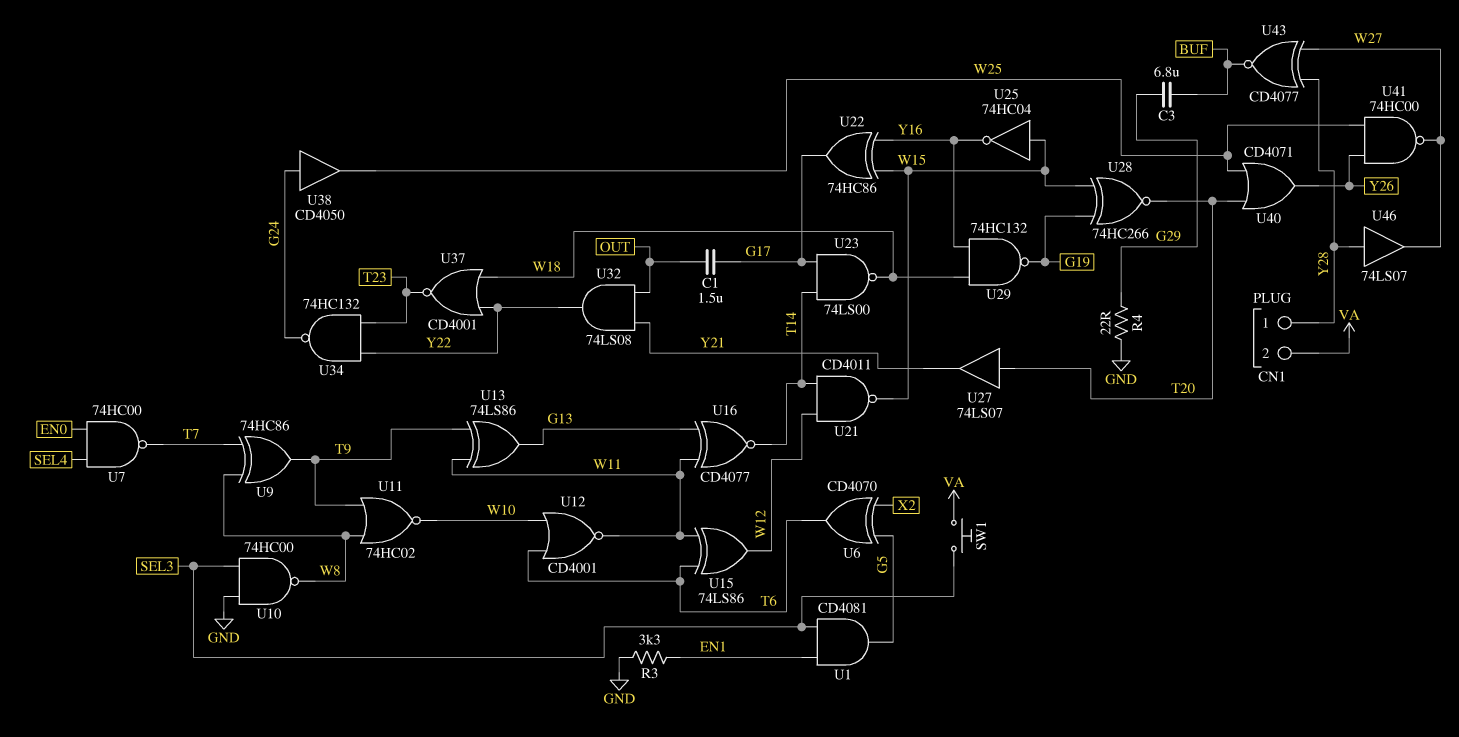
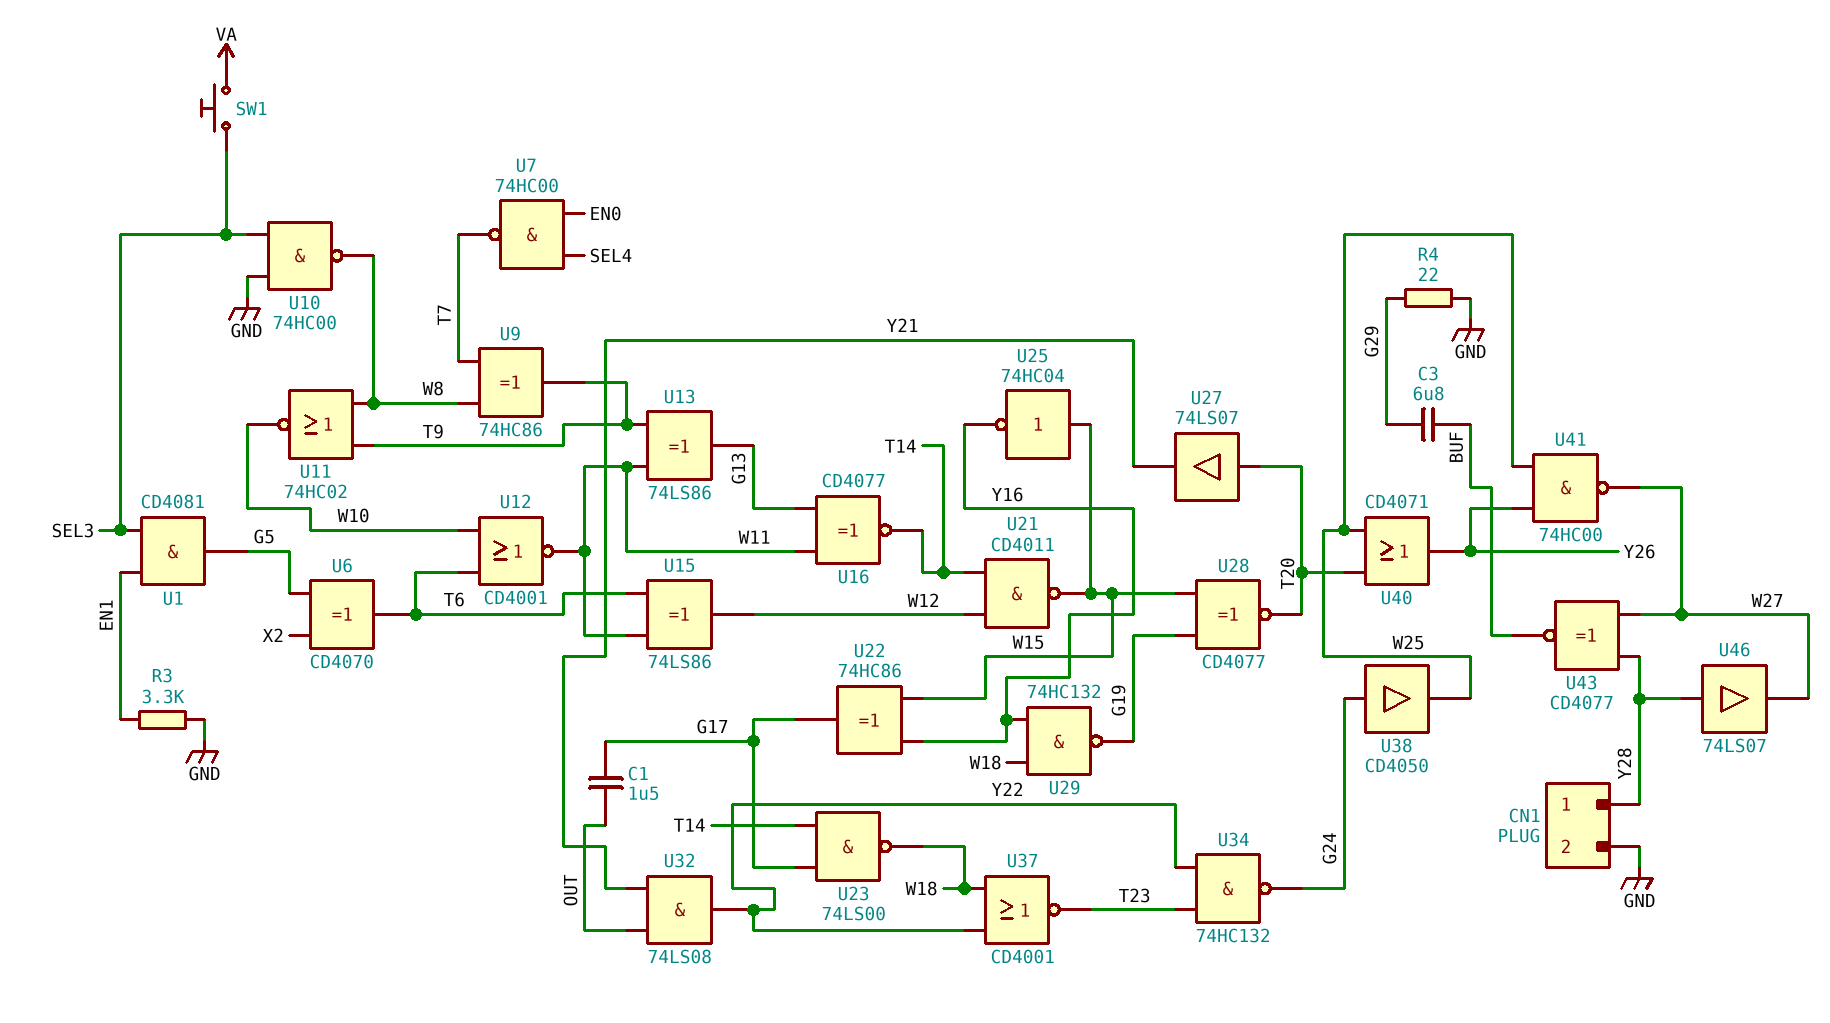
CN1 pin 2: VA -> GND
U28: XNOR 74HC266 (in G19, in W15, out T20) -> XNOR CD4077 (in G19, in W15, out T20)

